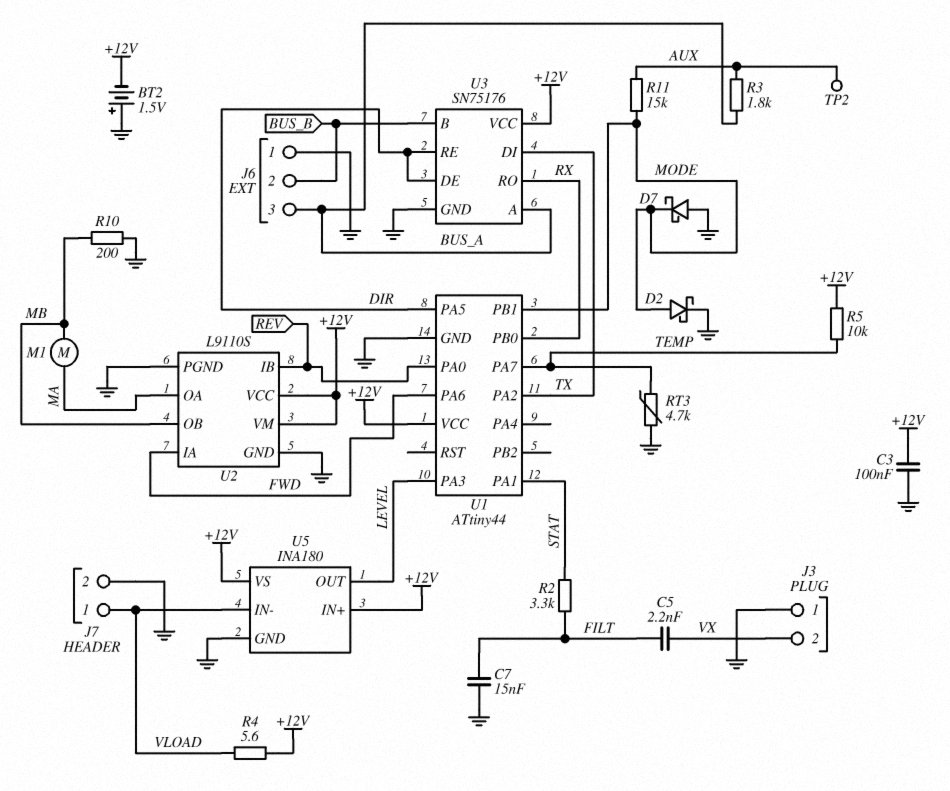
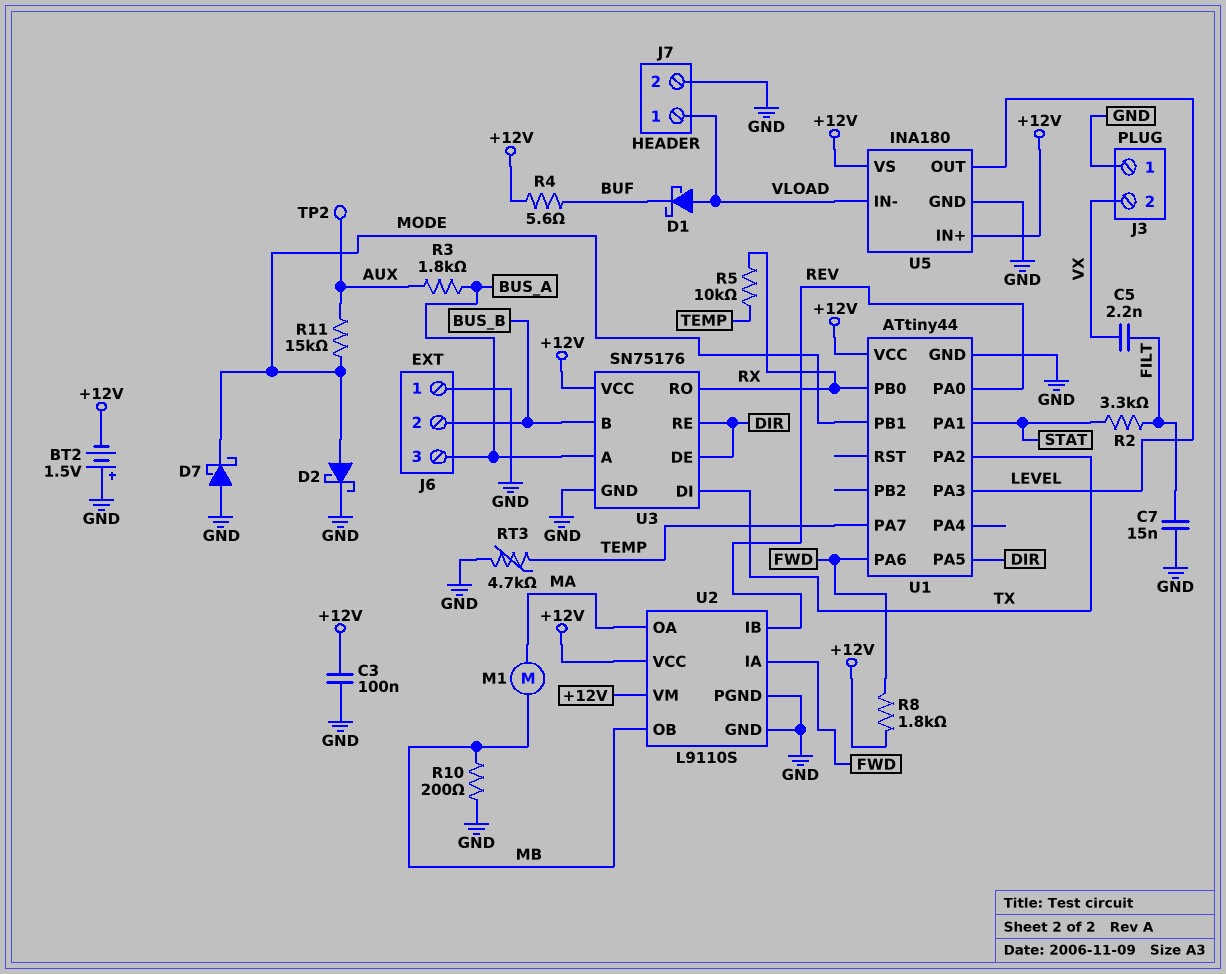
D1: none -> schottky (A VLOAD, K BUF)
R4: 5.6 (+12V, VLOAD) -> 5.6 (+12V, BUF)
R5: 10k (+12V, TEMP) -> 10k (RX, TEMP)
R8: none -> 1.8k (+12V, FWD)

